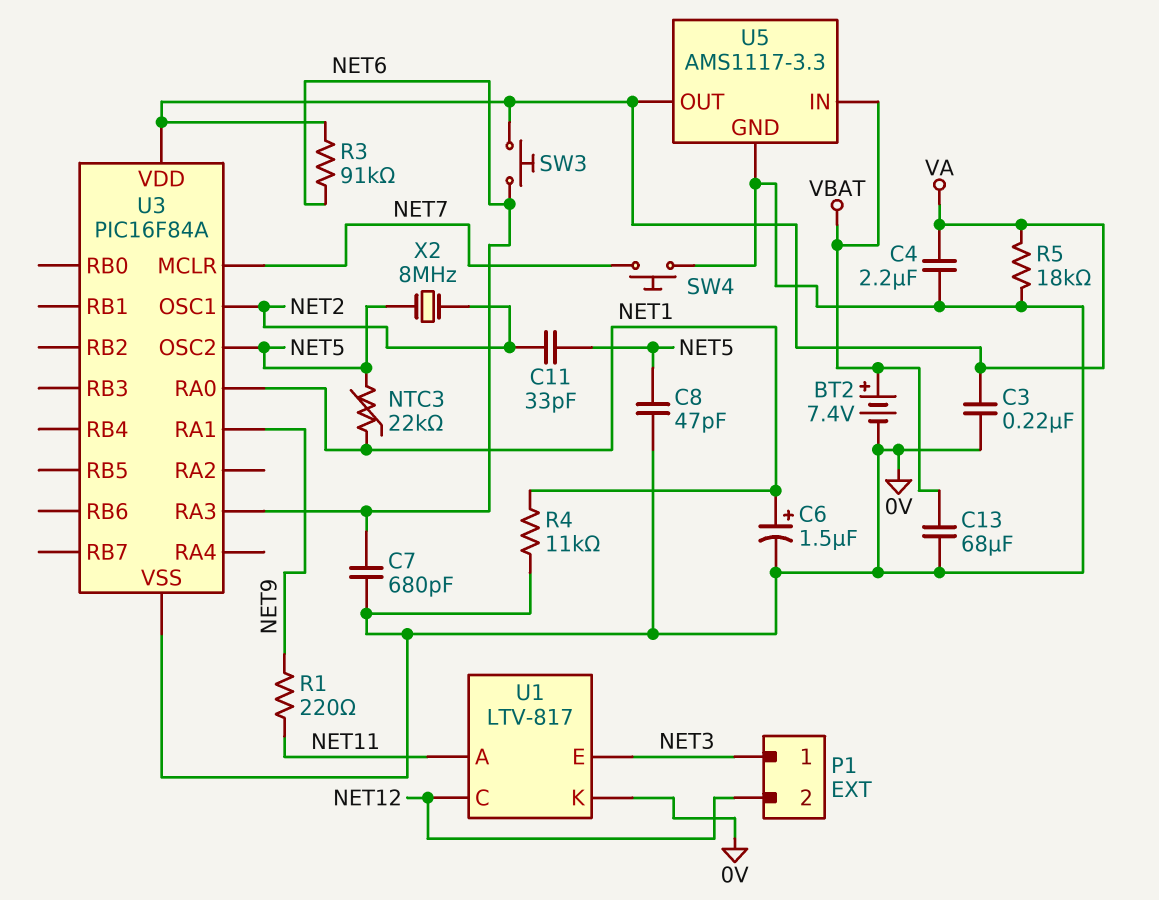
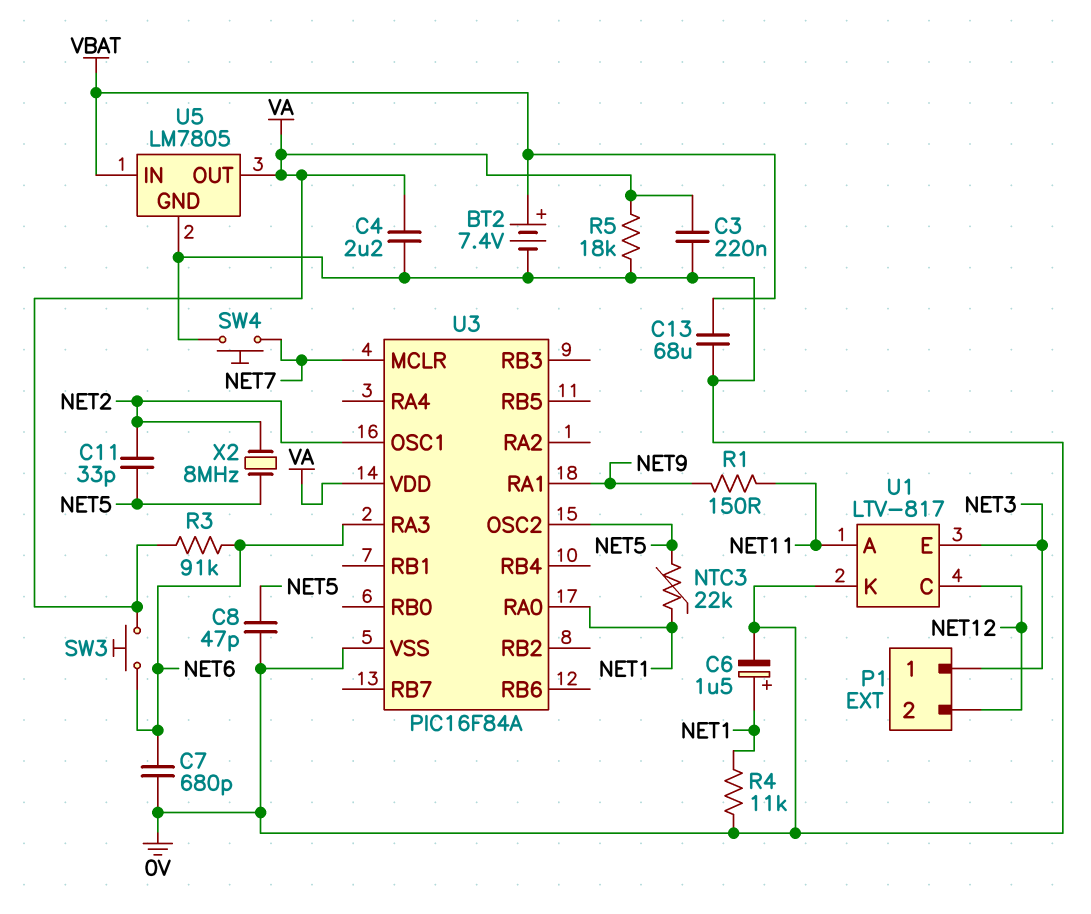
R1: 220 (NET9, NET11) -> 150 (NET9, NET11)
U5: AMS1117-3.3 -> LM7805

